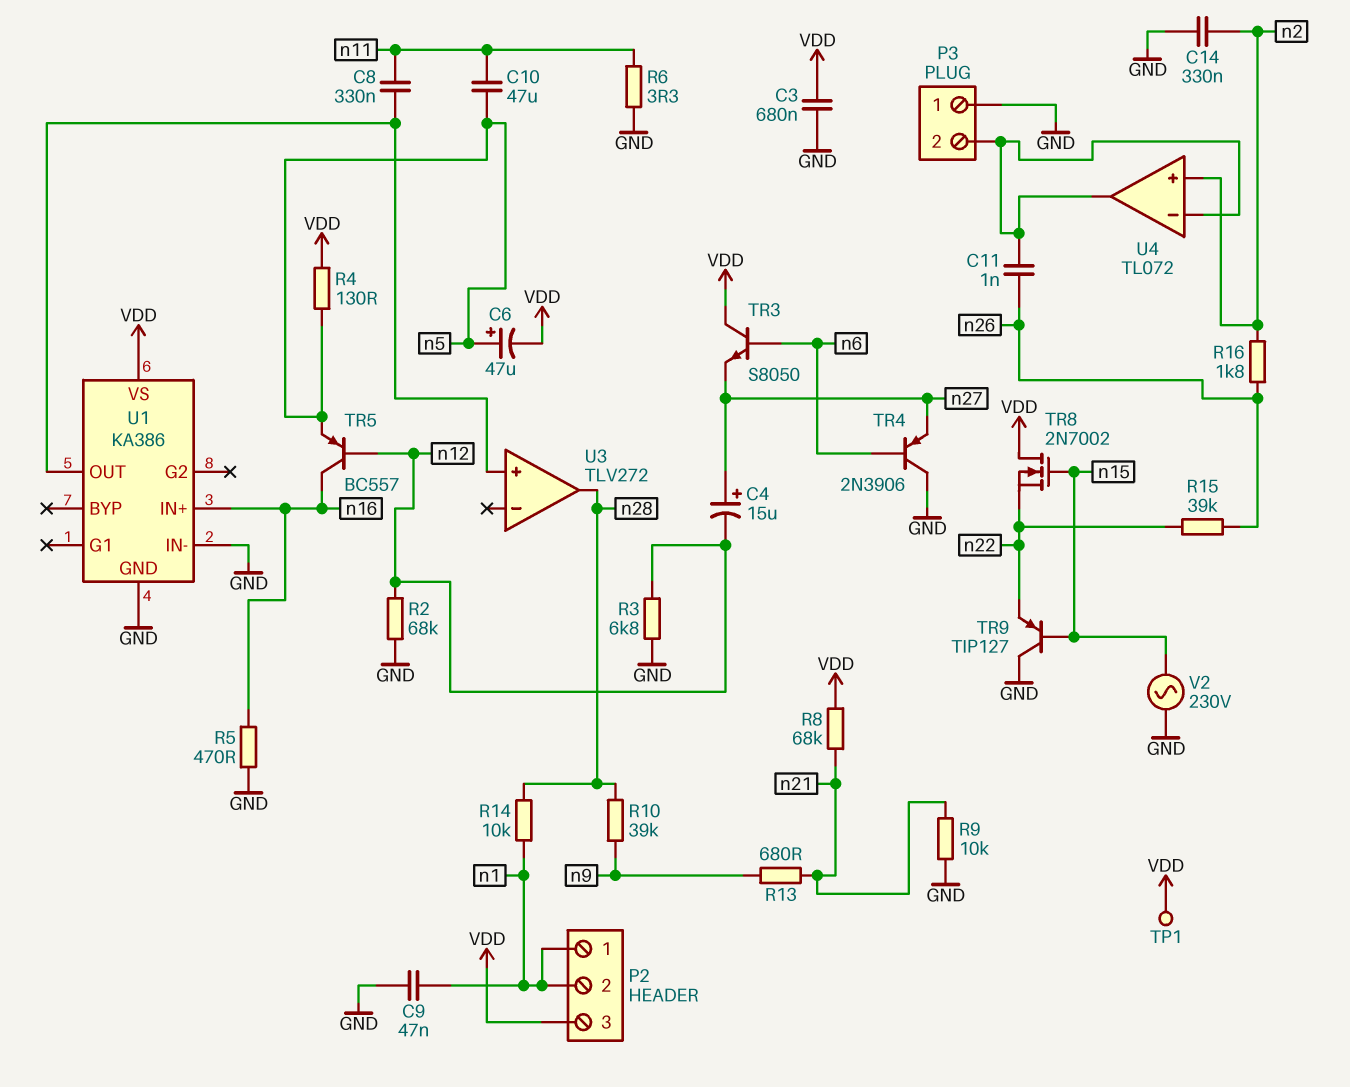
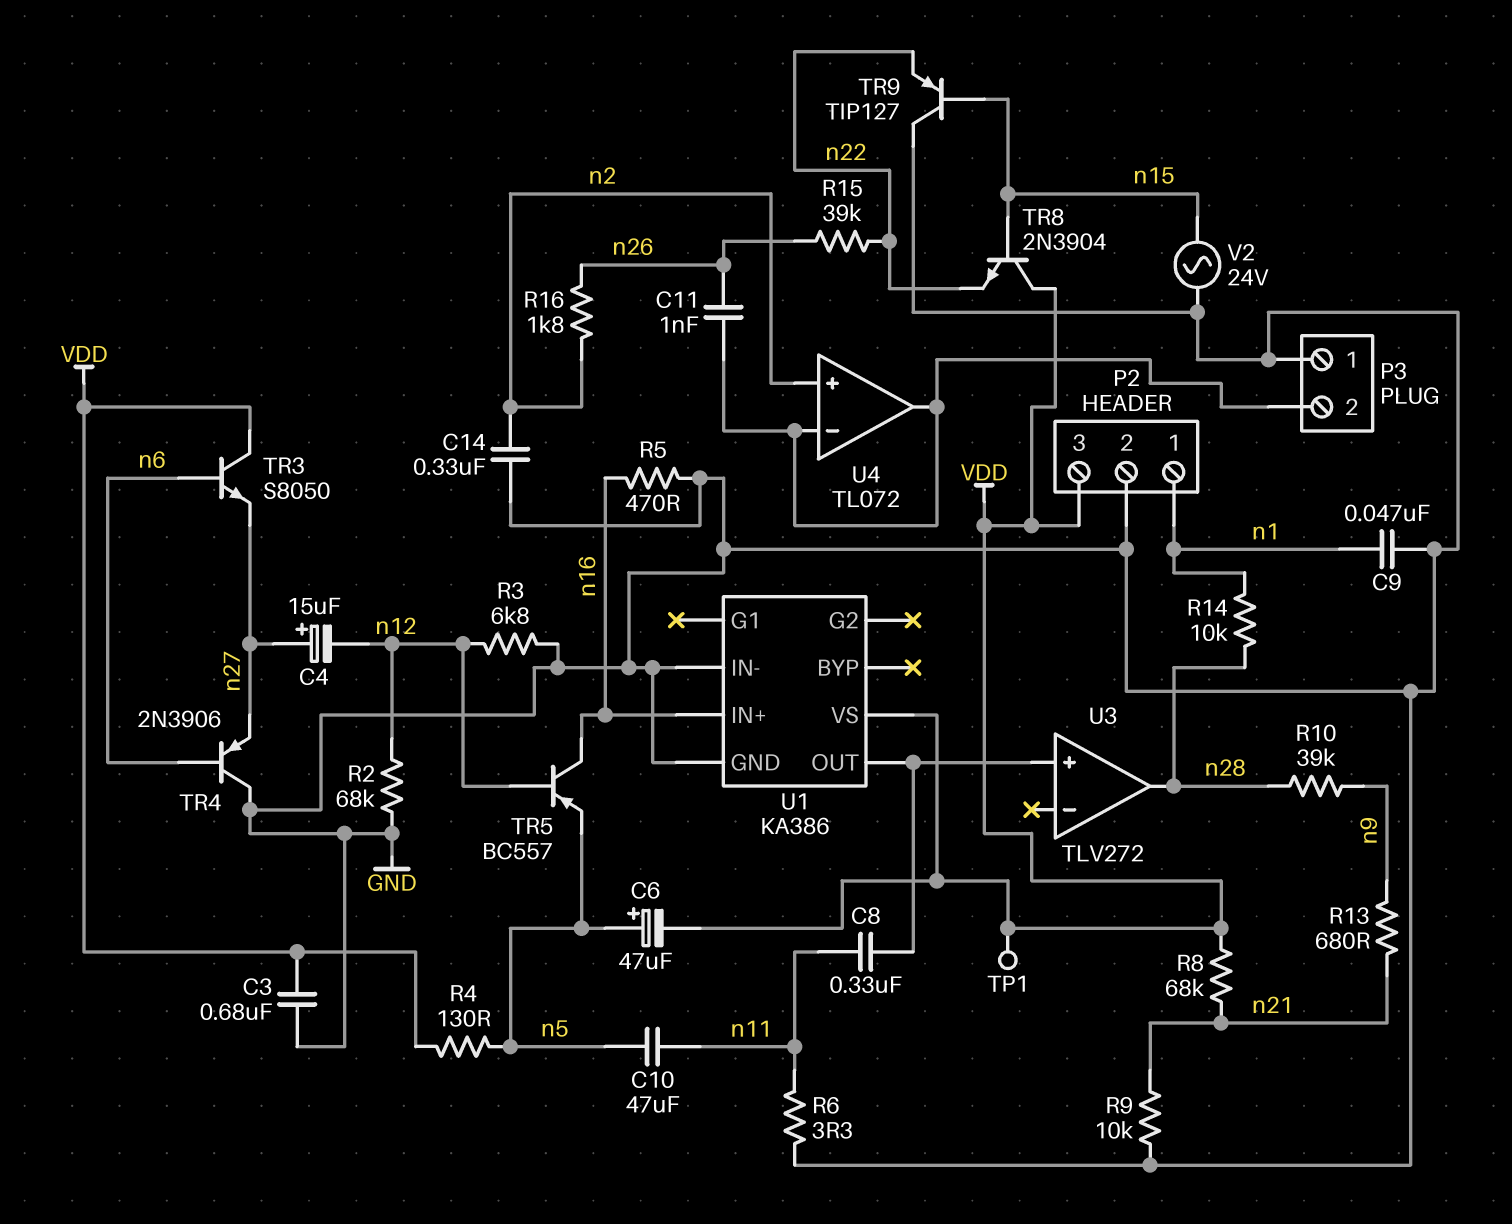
P2 pin 2: n1 -> GND
TR8: NMOS 2N7002 (G n15, D VDD, S n22) -> NPN 2N3904 (B n15, C VDD, E n22)
V2: AC 230V (GND, n15) -> AC 24V (GND, n15)

